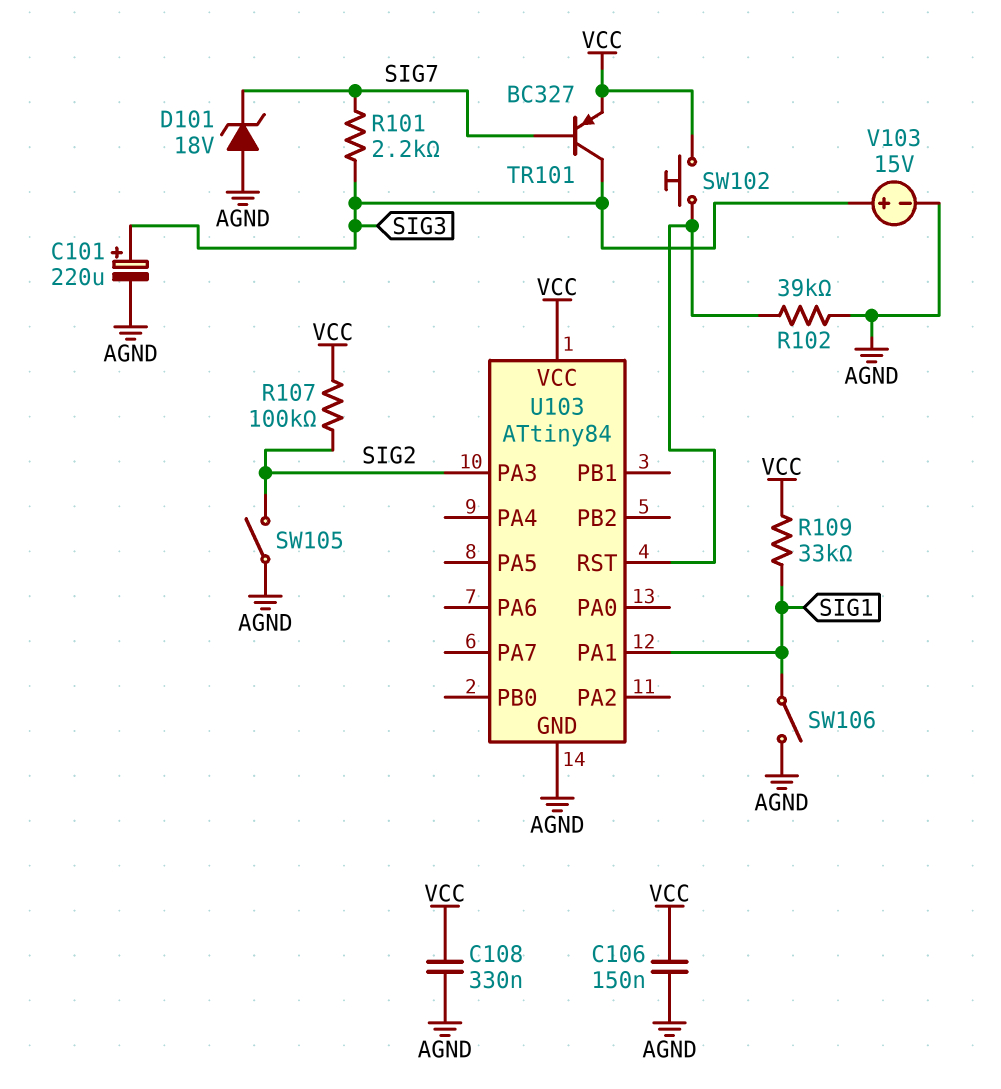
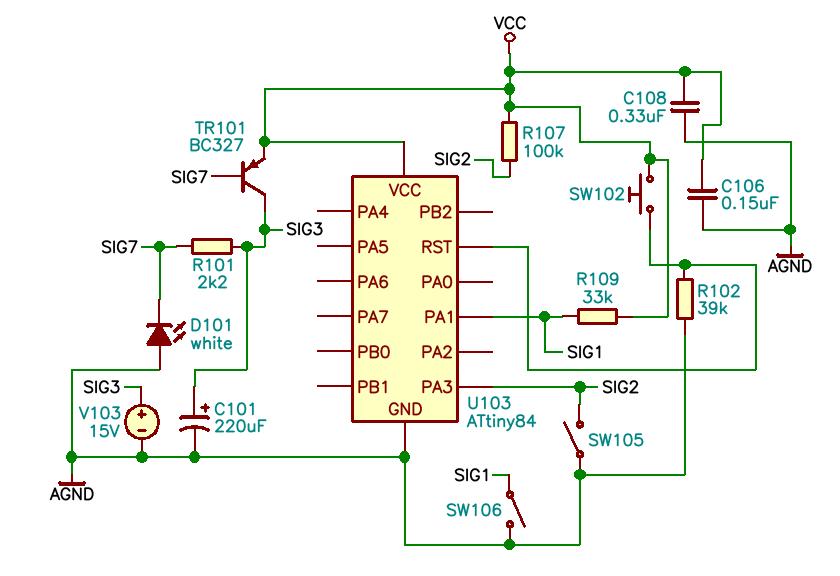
D101: zener 18V (A AGND, K SIG7) -> LED white (A AGND, K SIG7)

